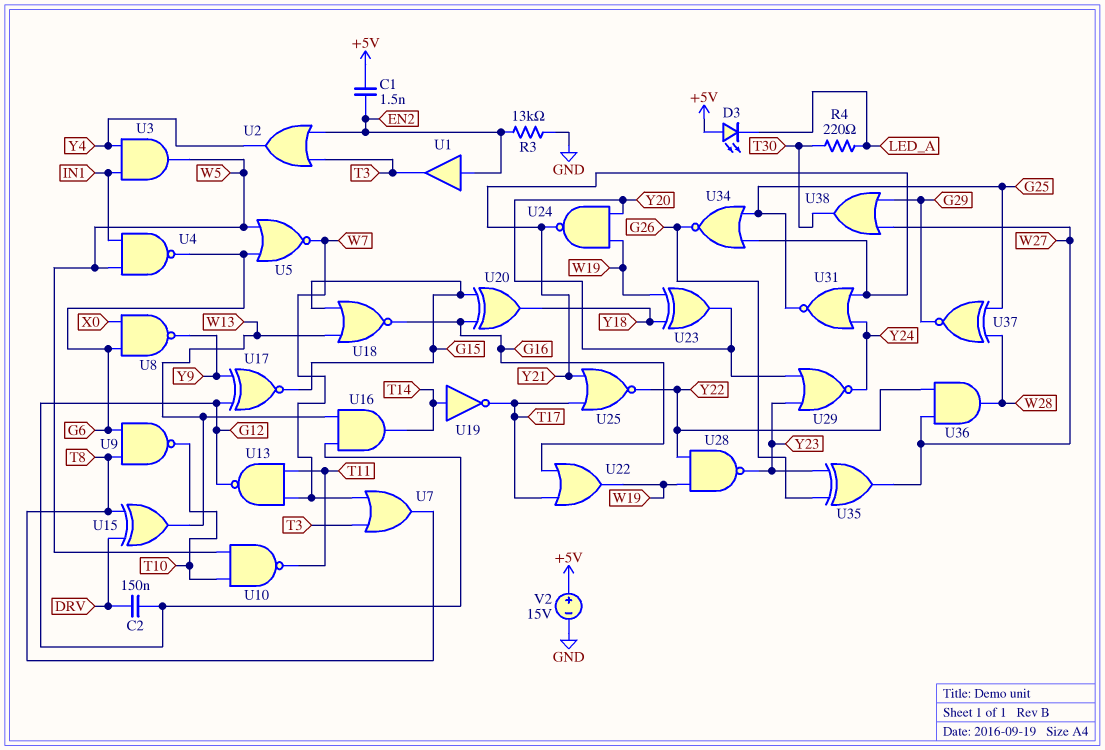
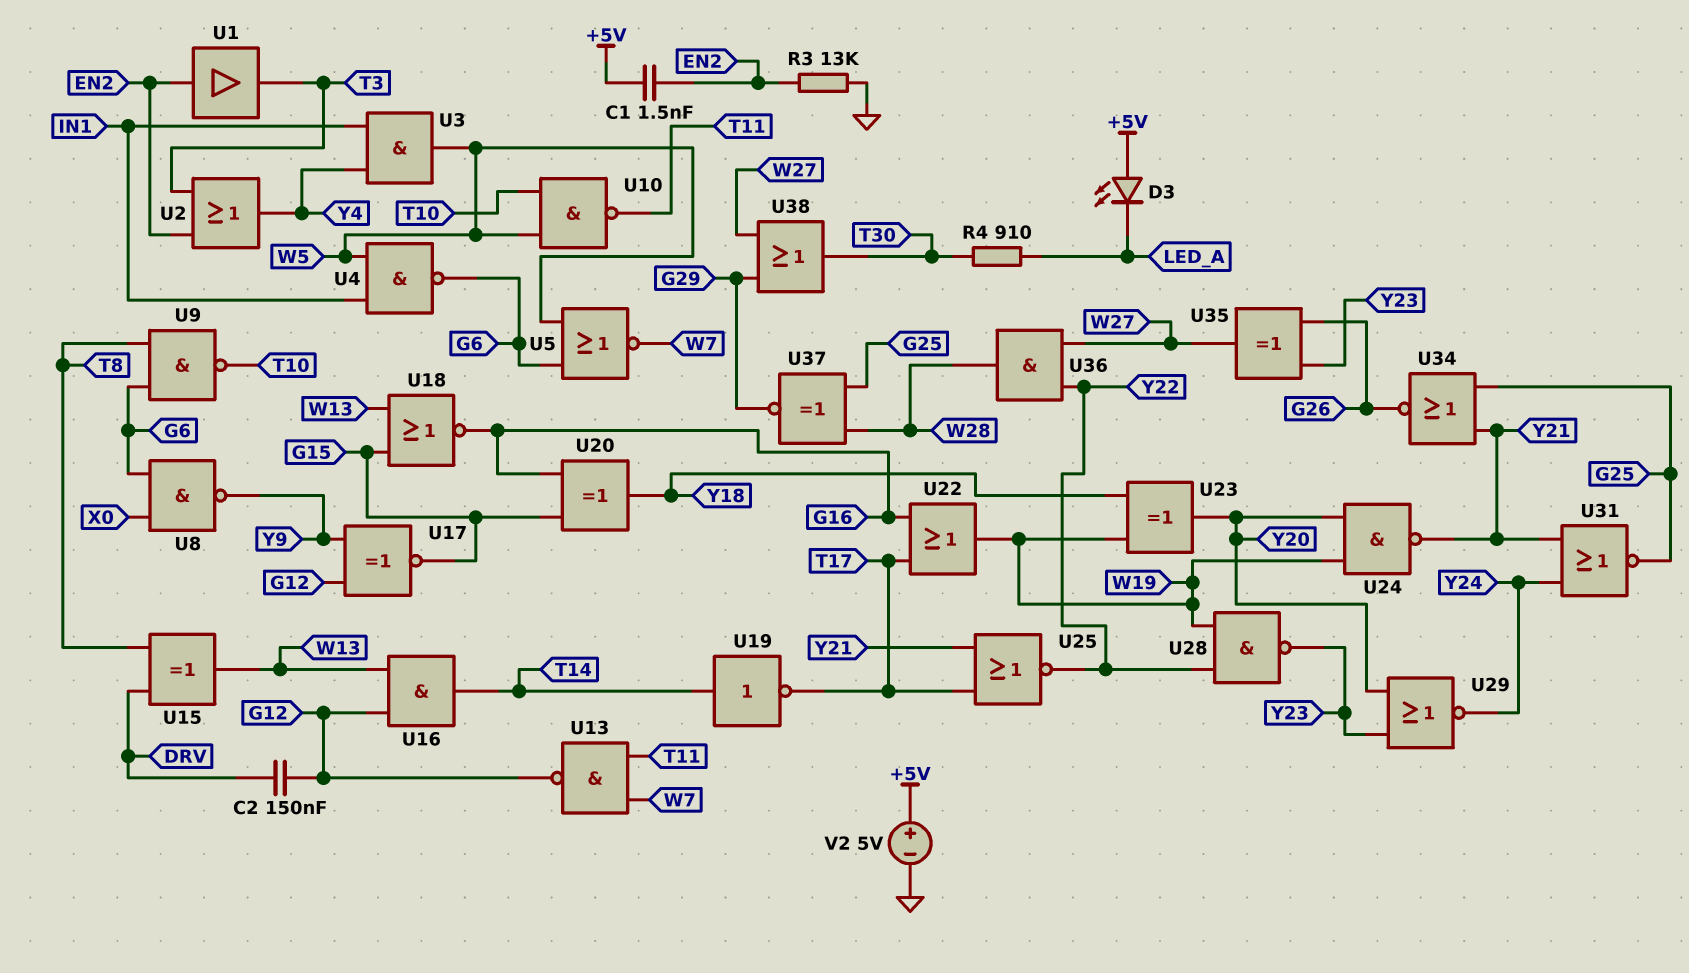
R4: 220 (LED_A, T30) -> 910 (LED_A, T30)
U7: OR (in T3, in W7, out T8) -> none
V2: 15V (plus +5V, minus GND) -> 5V (plus +5V, minus GND)

